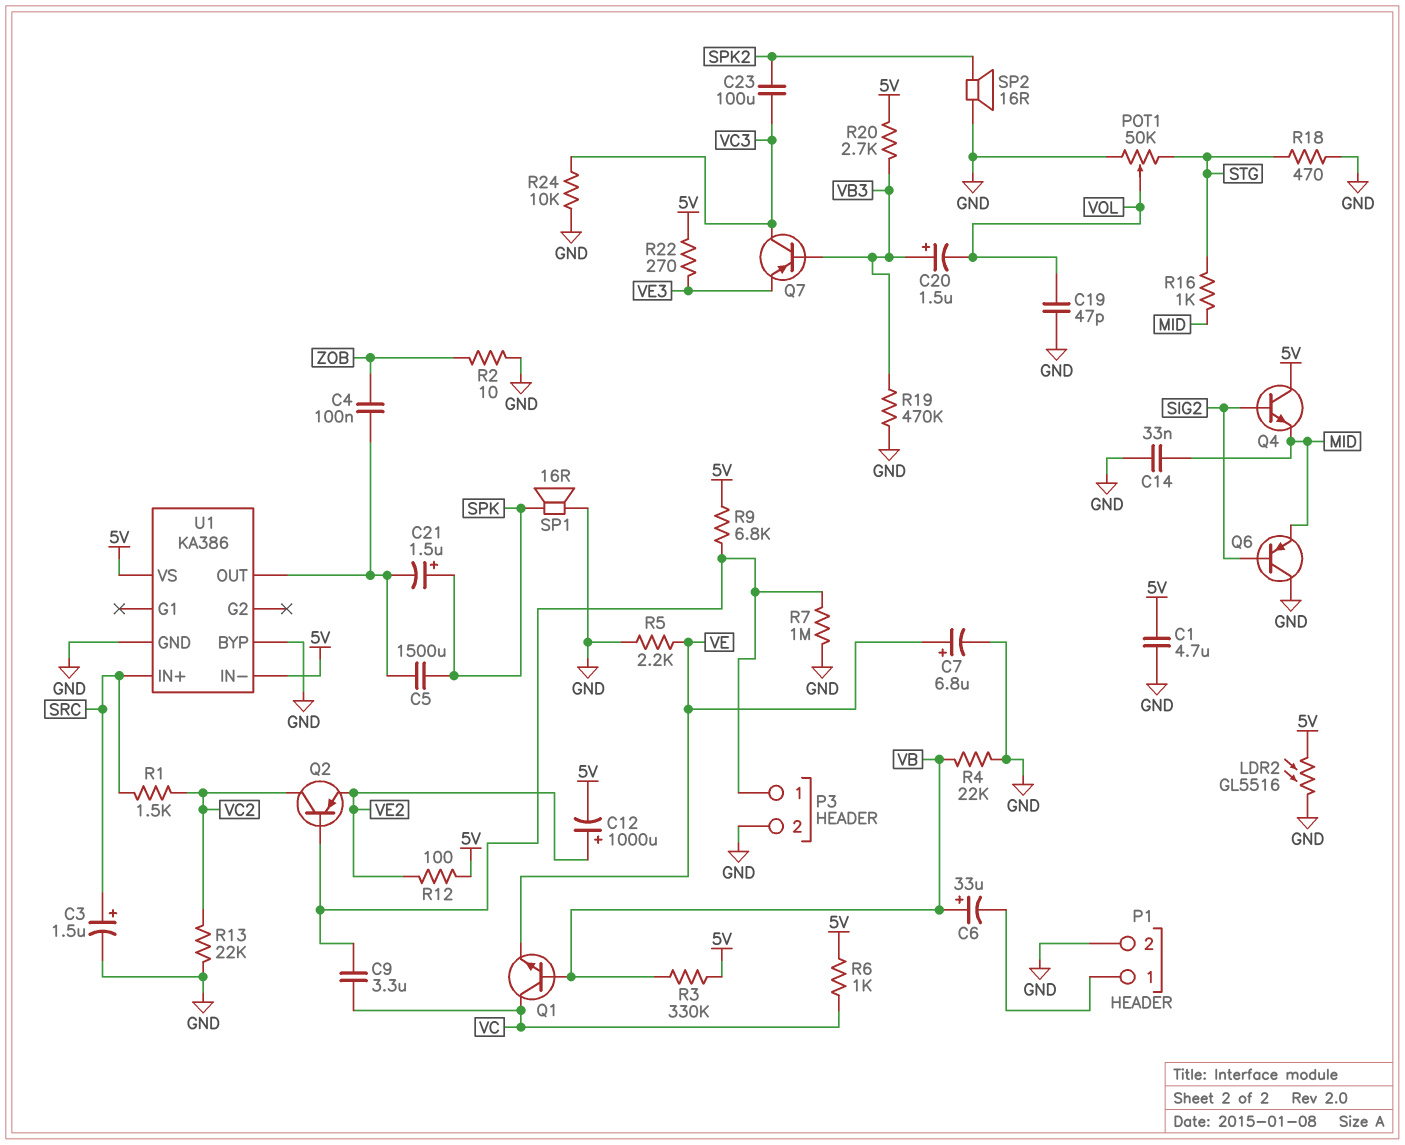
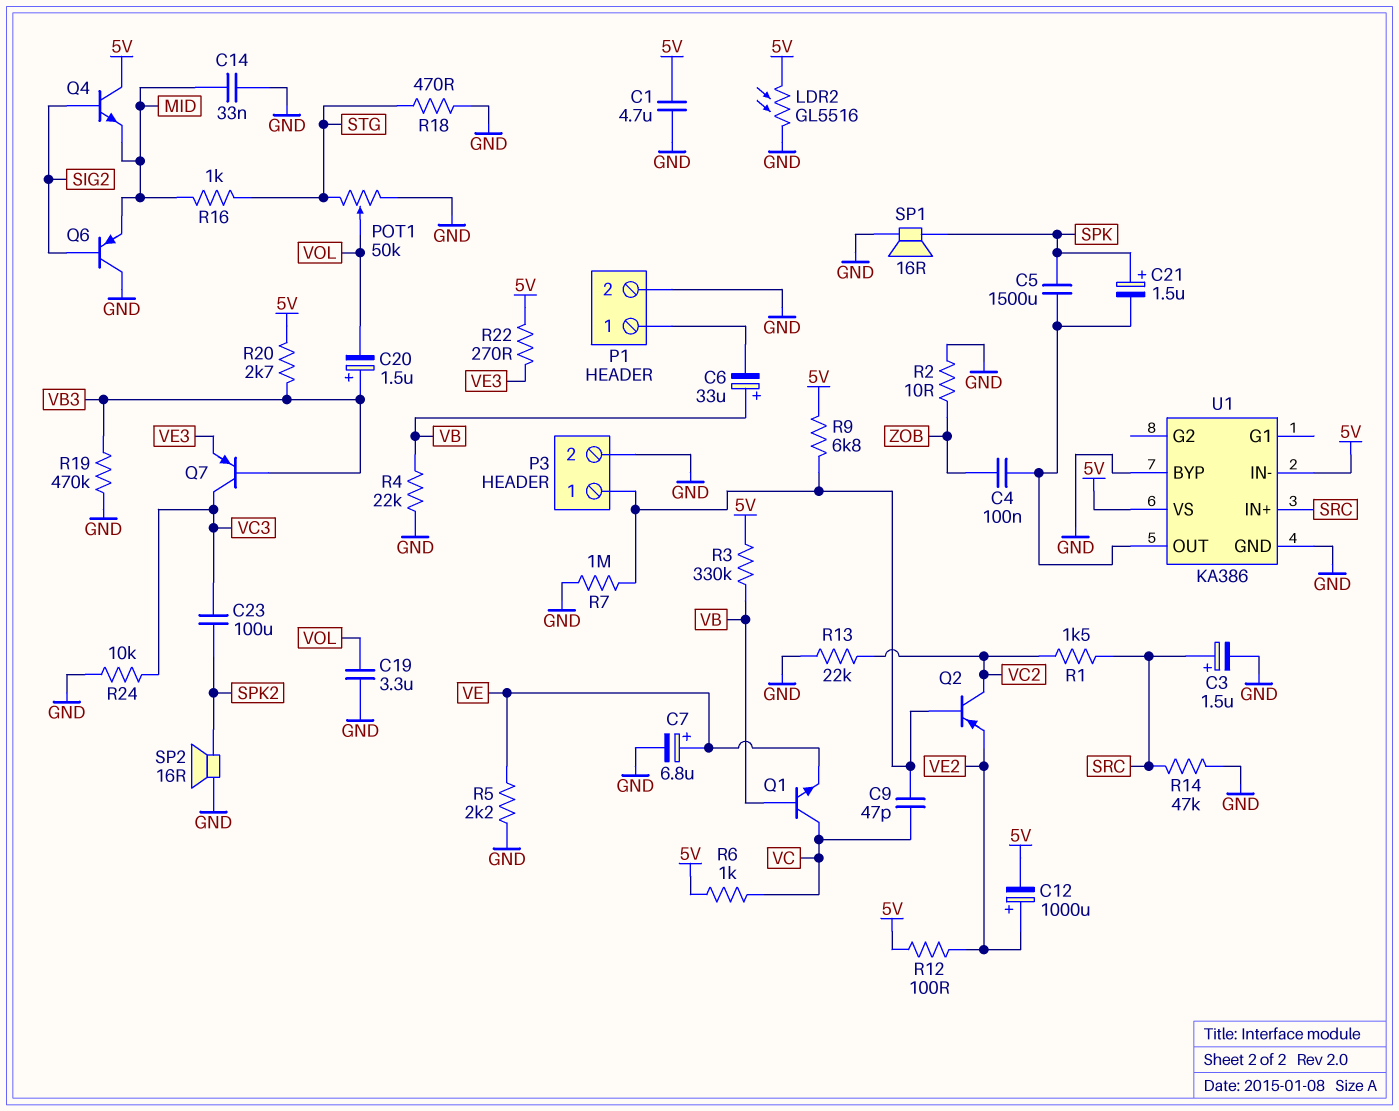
C9: 3.3uF (P3/1, VC) -> 47pF (P3/1, VC)
C19: 47pF (GND, VOL) -> 3.3uF (GND, VOL)
R14: none -> 47k (GND, SRC)

